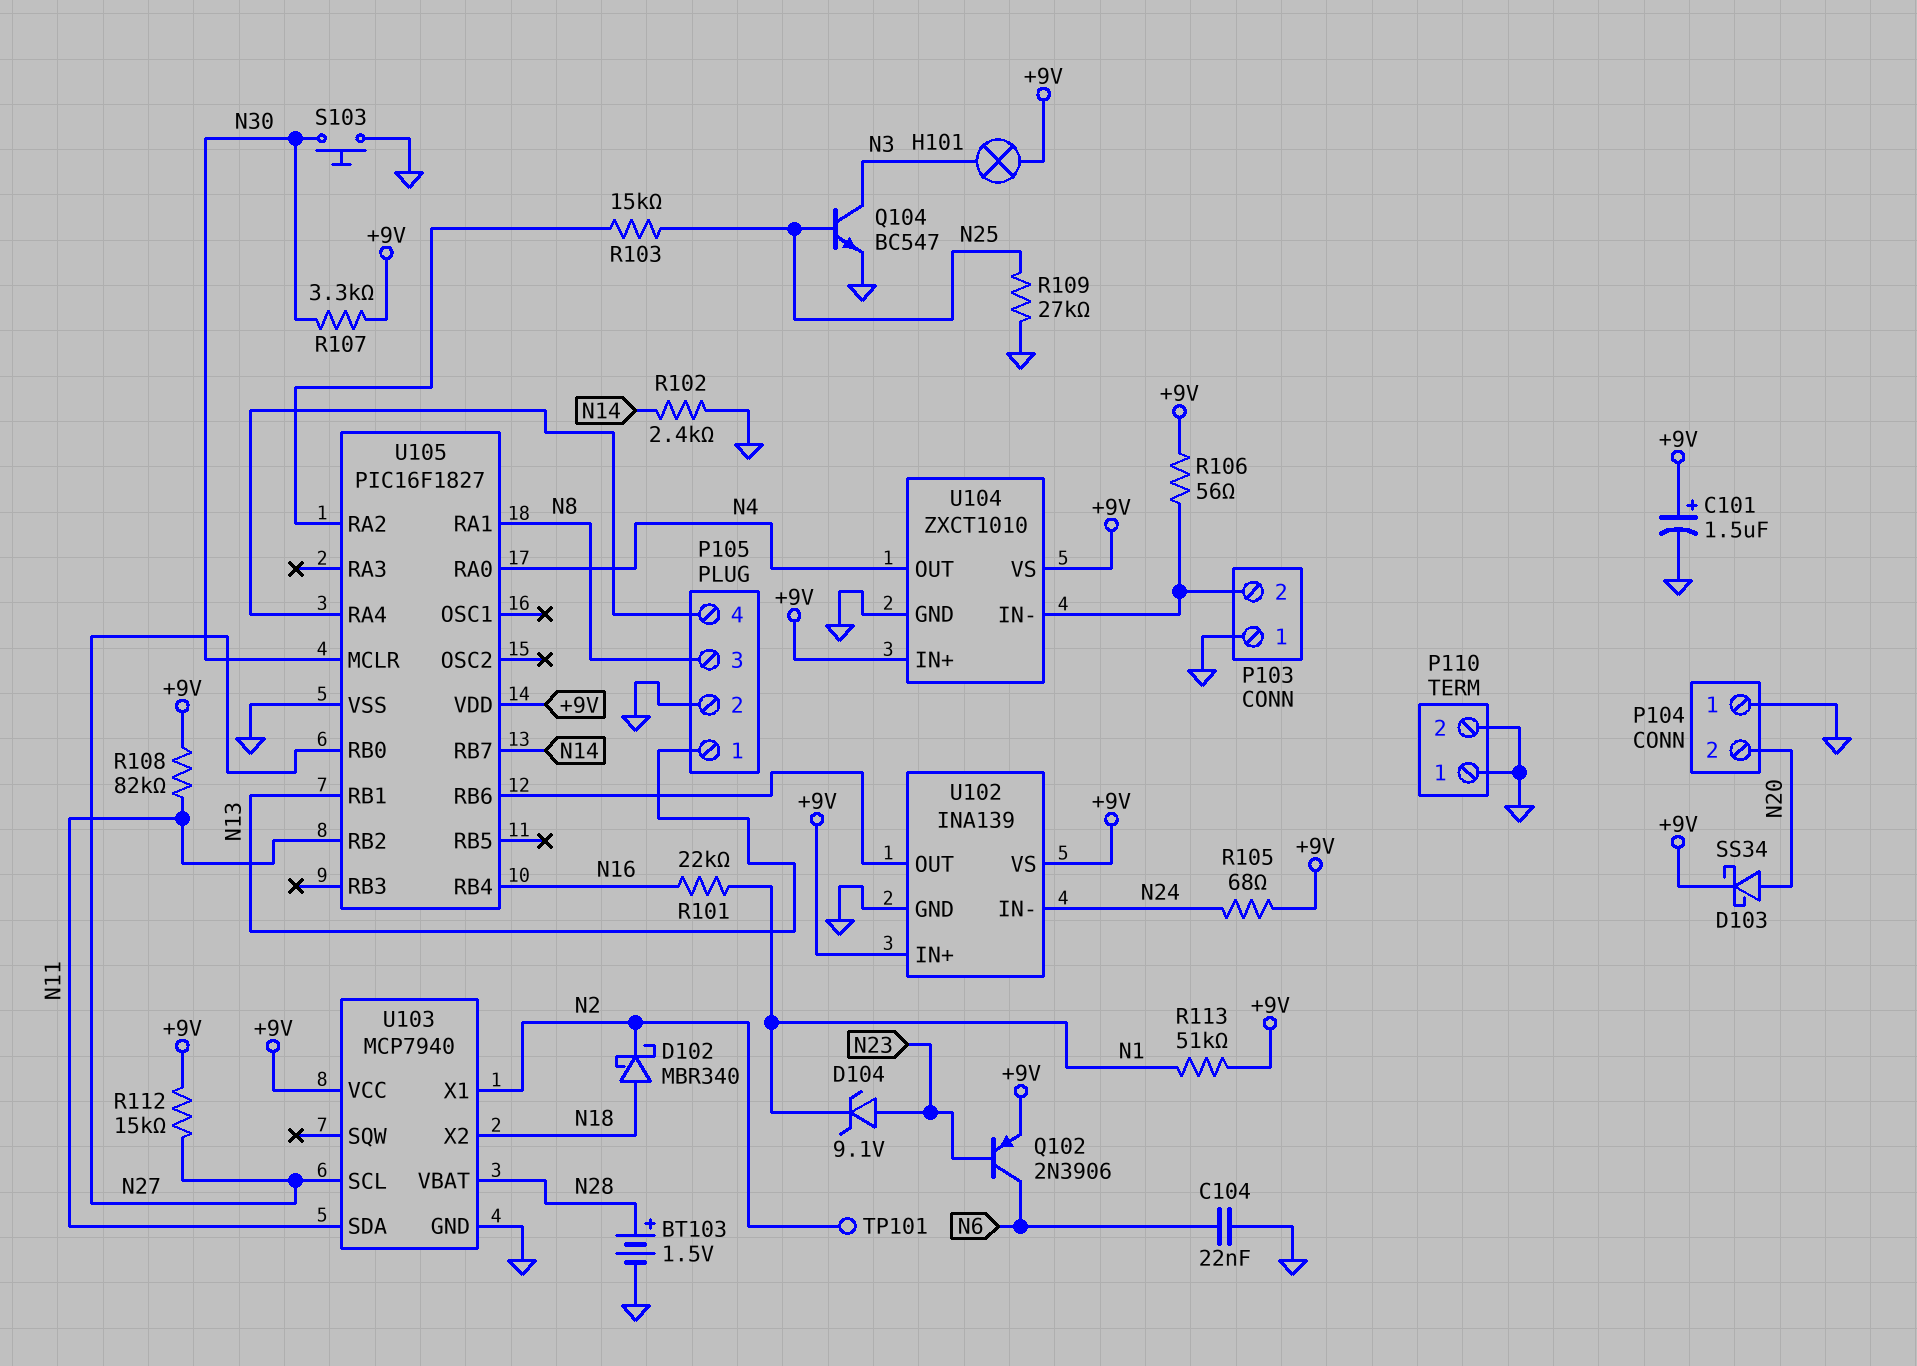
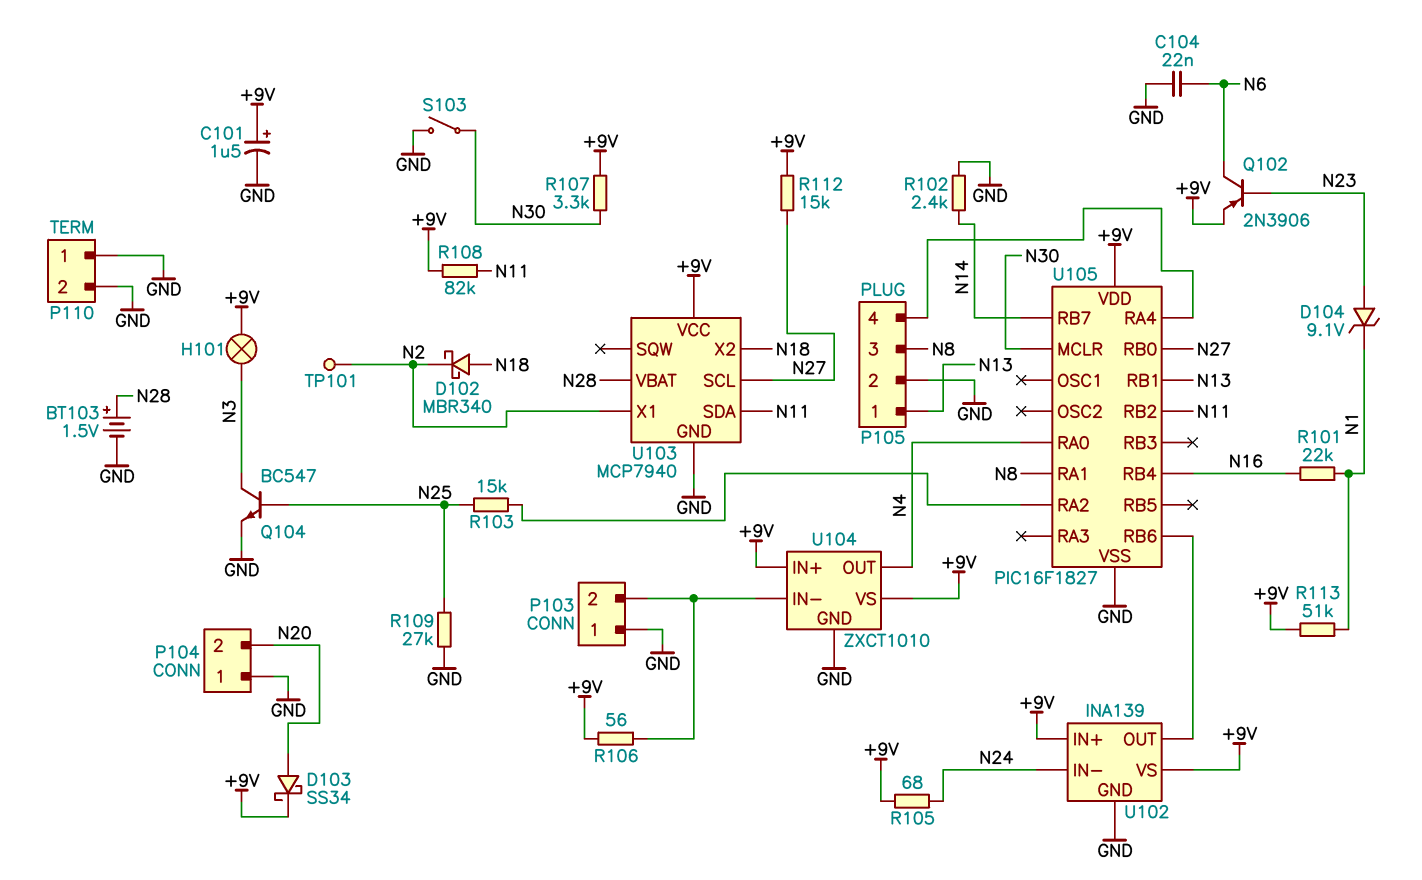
S103: button (GND, N30) -> switch (GND, N30)

